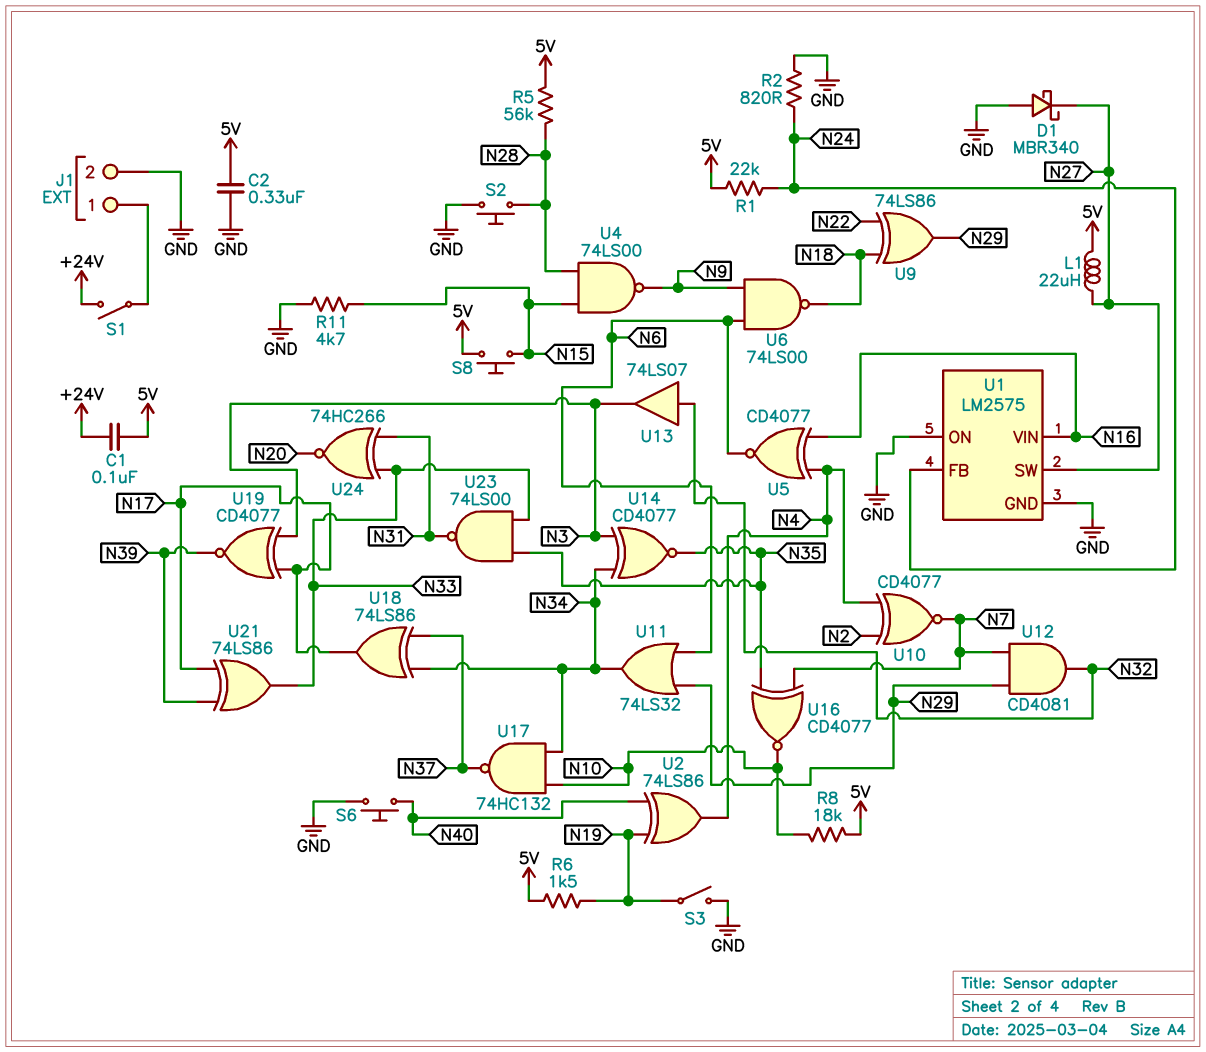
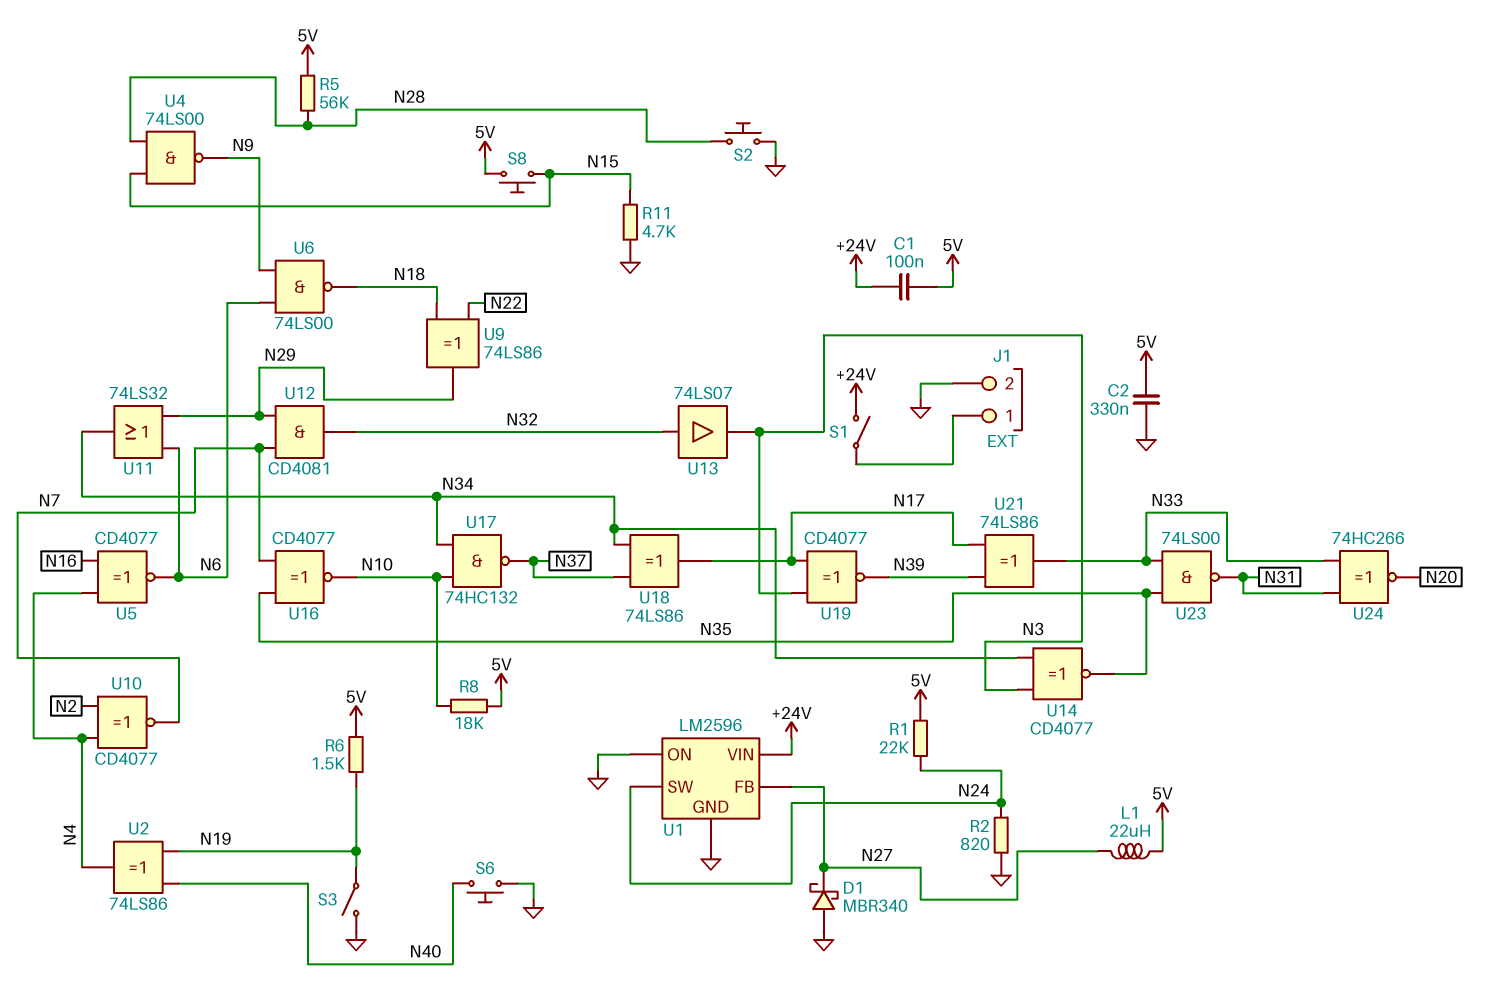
U1: LM2575 -> LM2596
U1 pin FB: N24 -> N27
U1 pin SW: N27 -> N24
U1 pin VIN: N16 -> +24V

